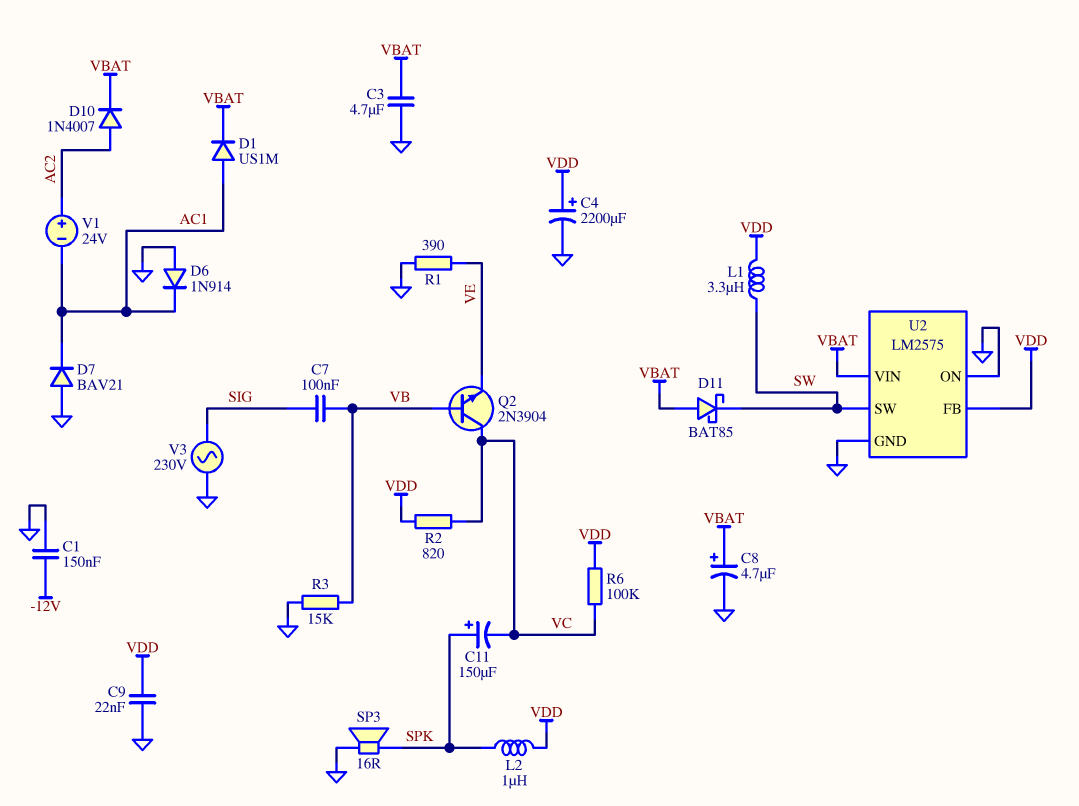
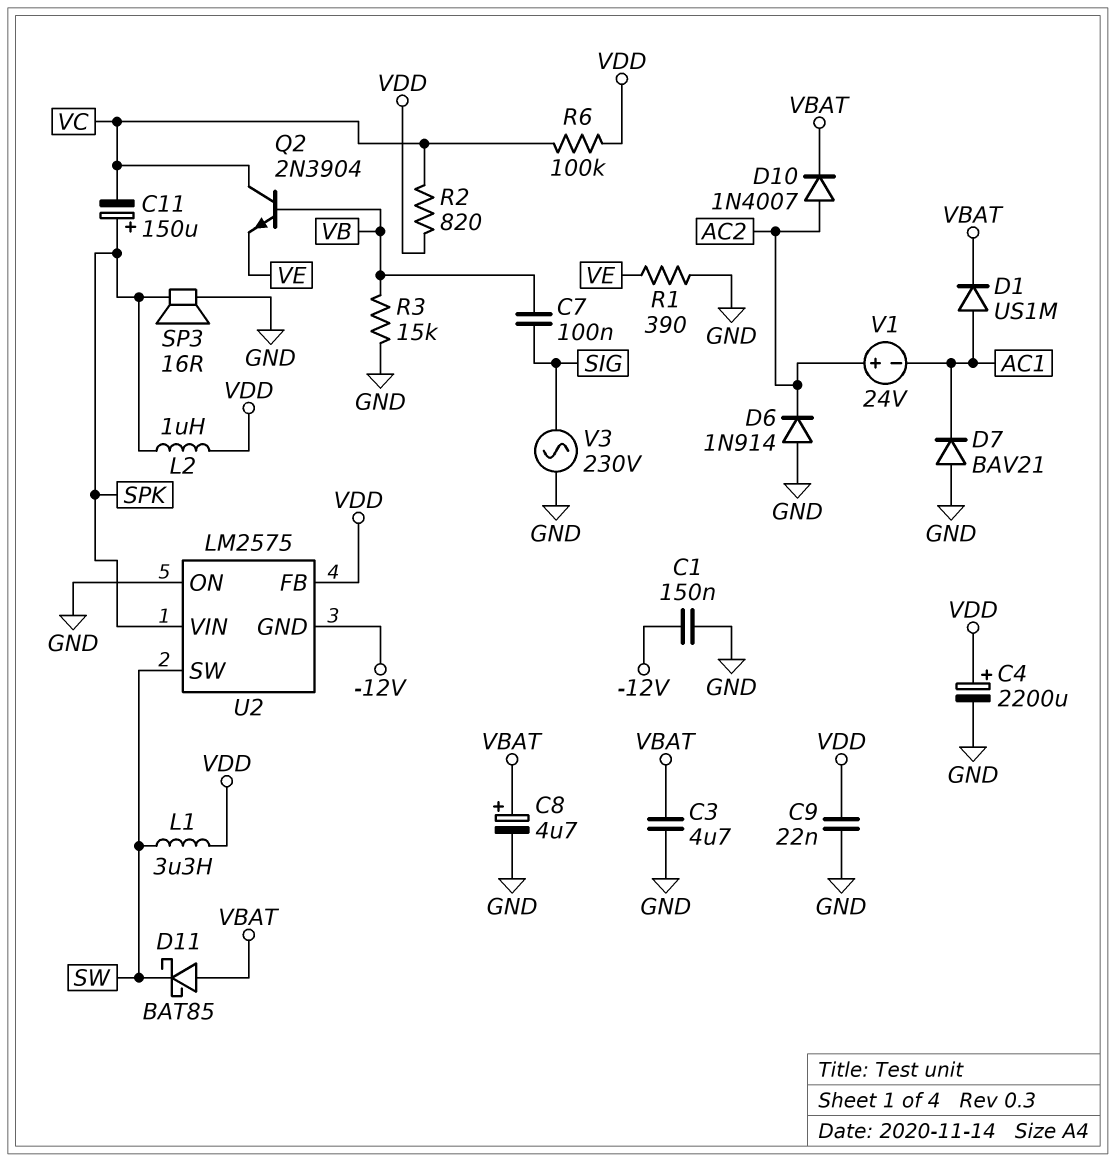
D6: diode 1N914 (A GND, K AC1) -> diode 1N914 (A GND, K AC2)
U2 pin GND: GND -> -12V
U2 pin VIN: VBAT -> SPK

